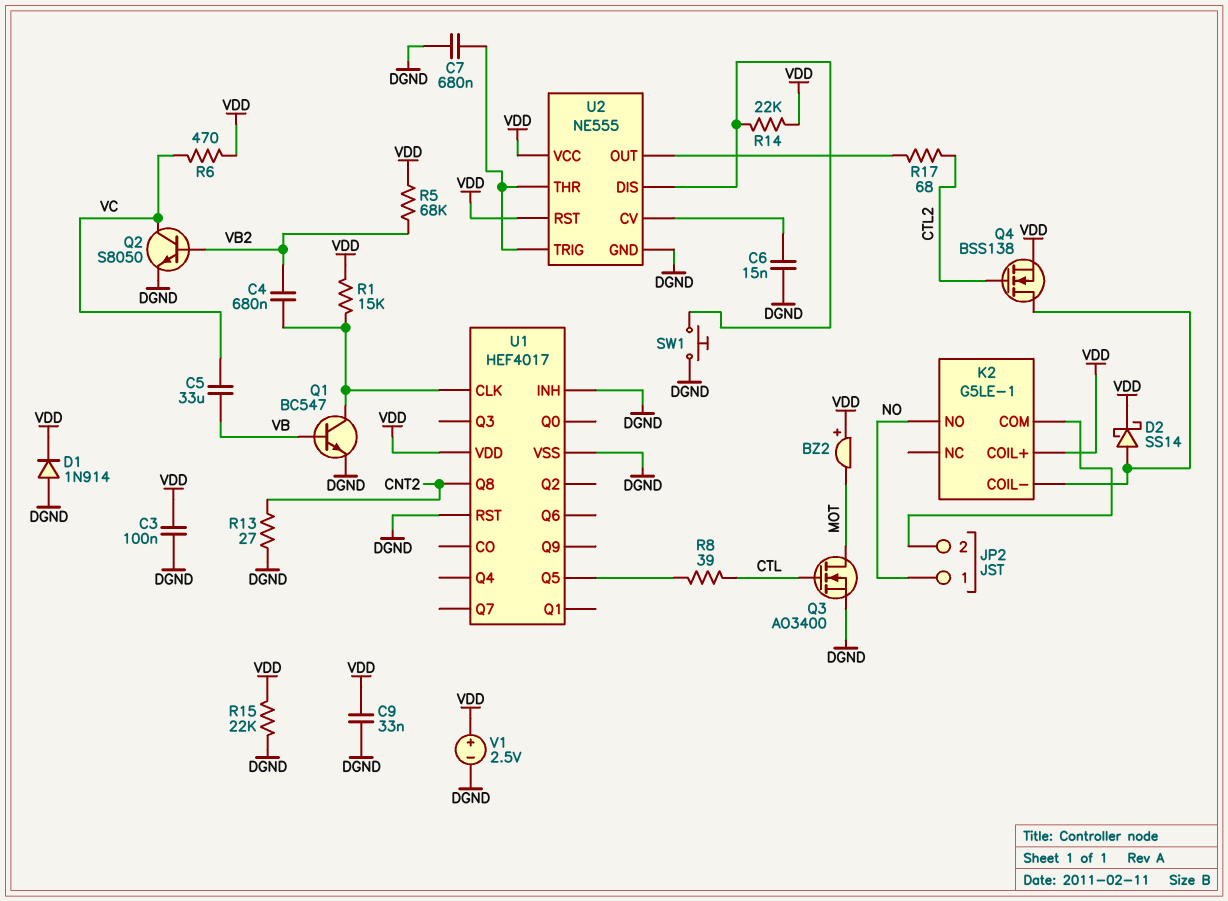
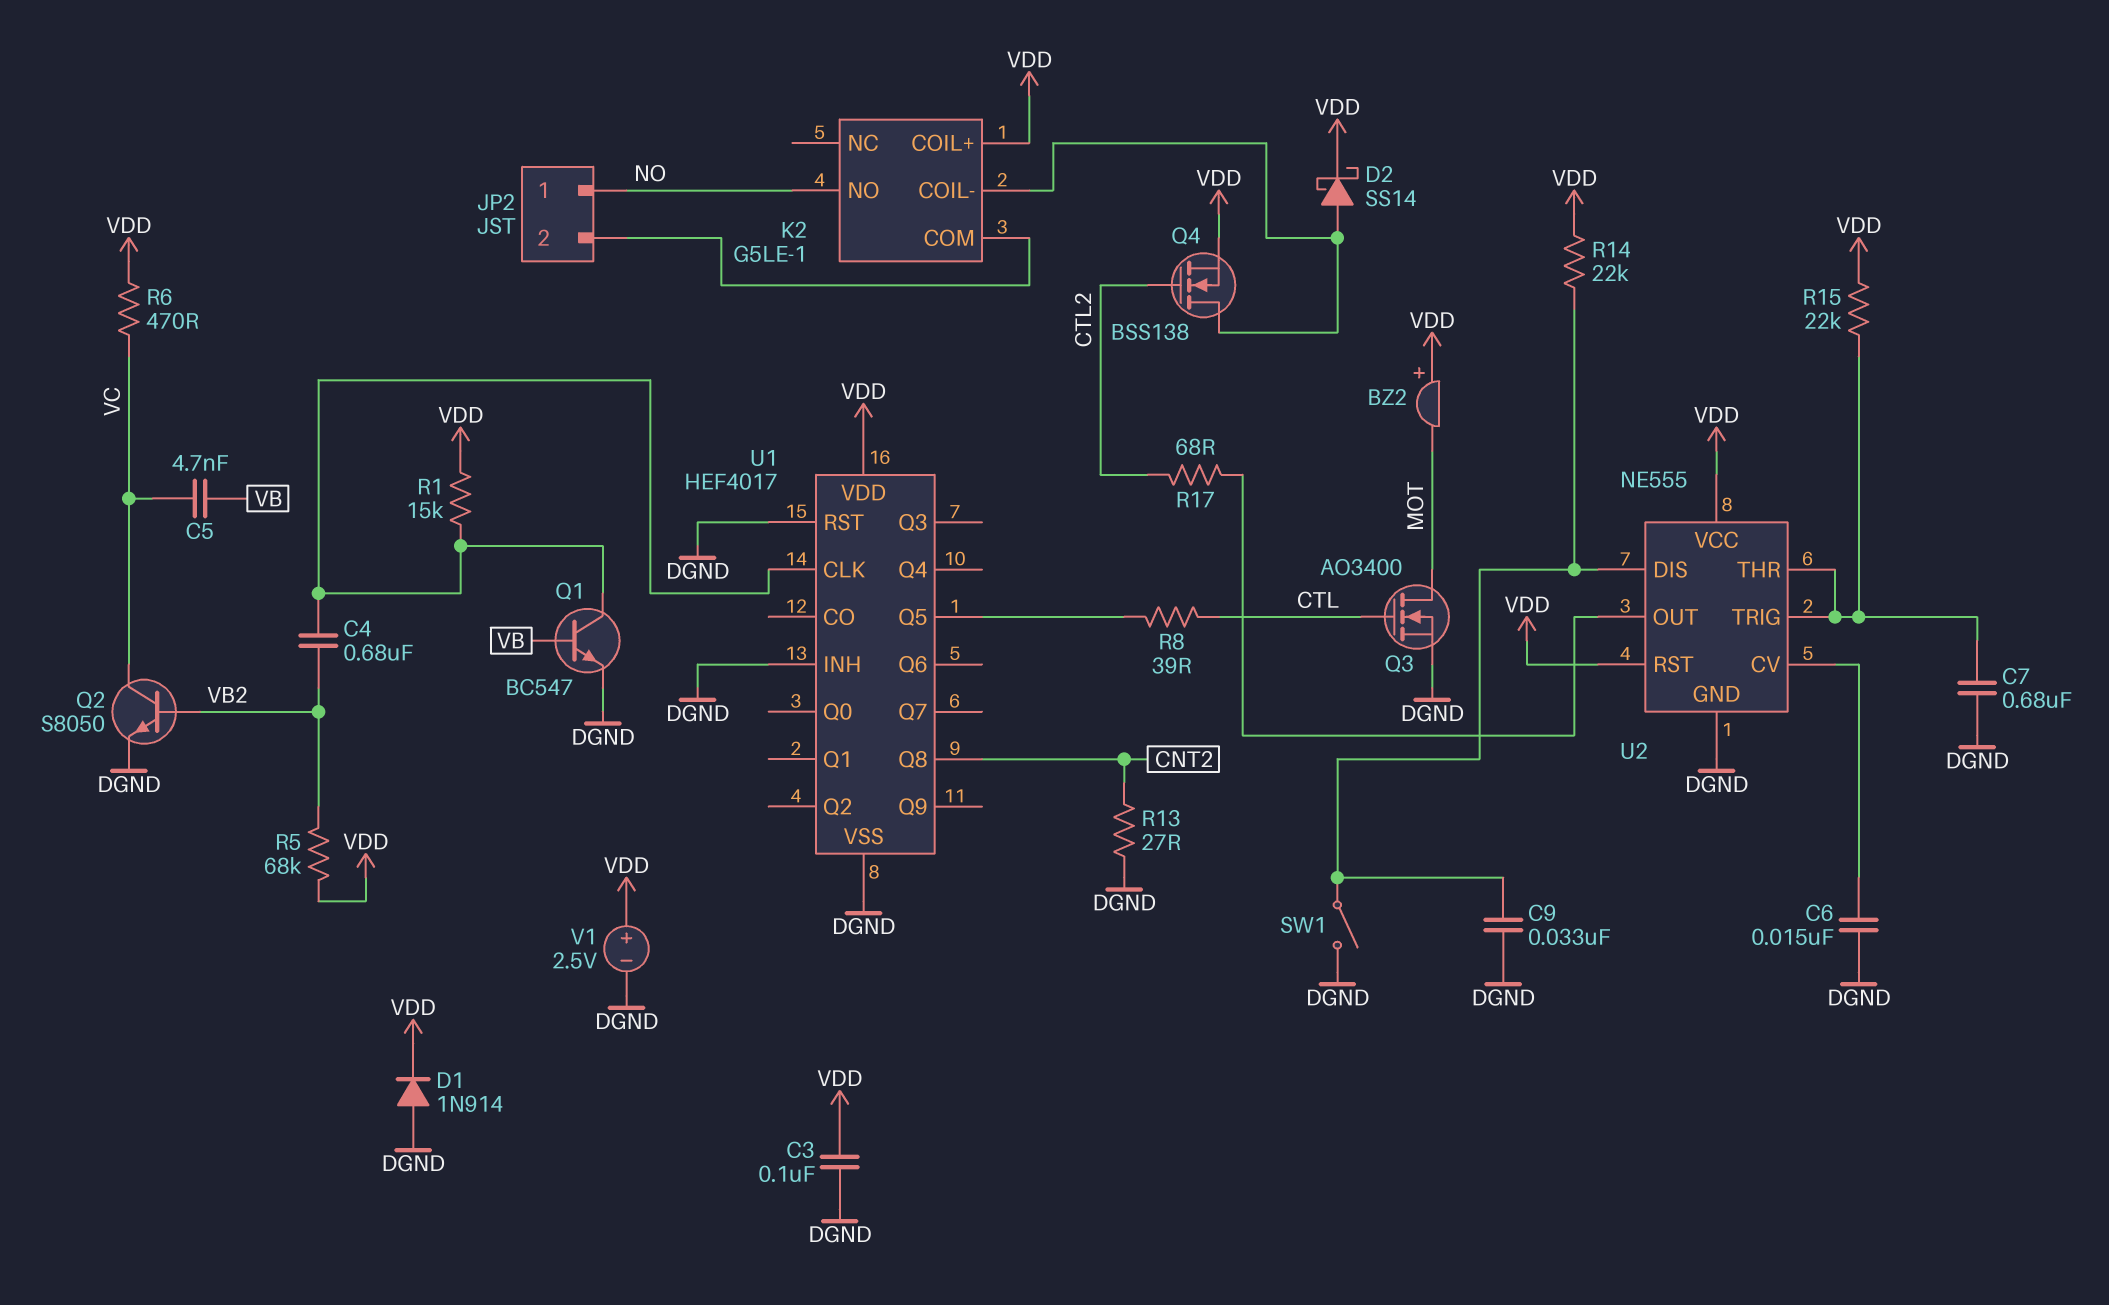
C5: 33uF (VB, VC) -> 4.7nF (VB, VC)
C9: 33nF (DGND, VDD) -> 33nF (DGND, U2/DIS)
R15: 22k (DGND, VDD) -> 22k (U2/THR, VDD)
SW1: button (DGND, U2/DIS) -> switch (DGND, U2/DIS)

